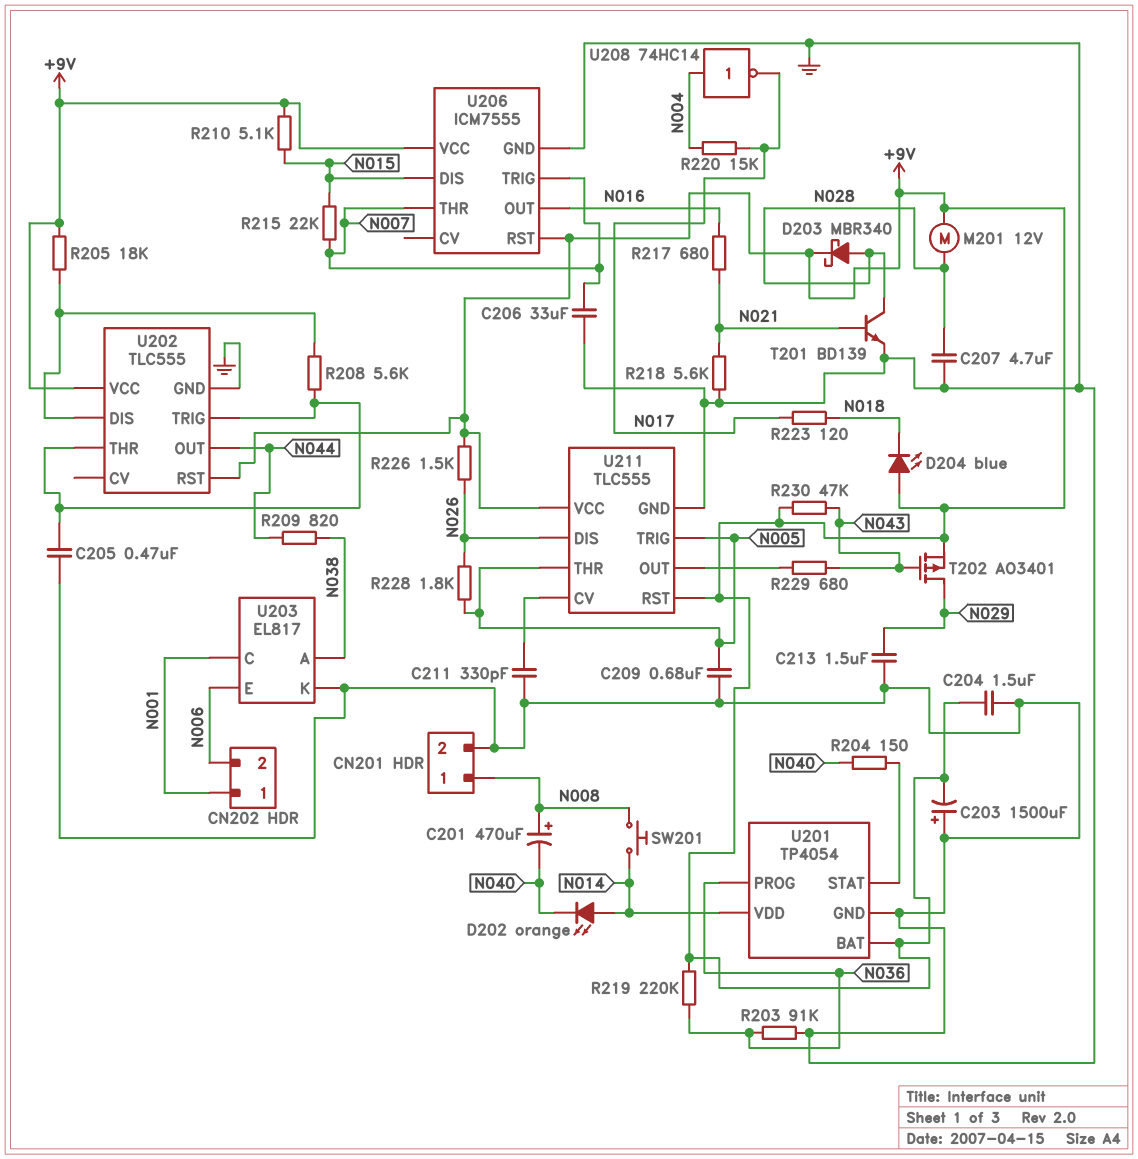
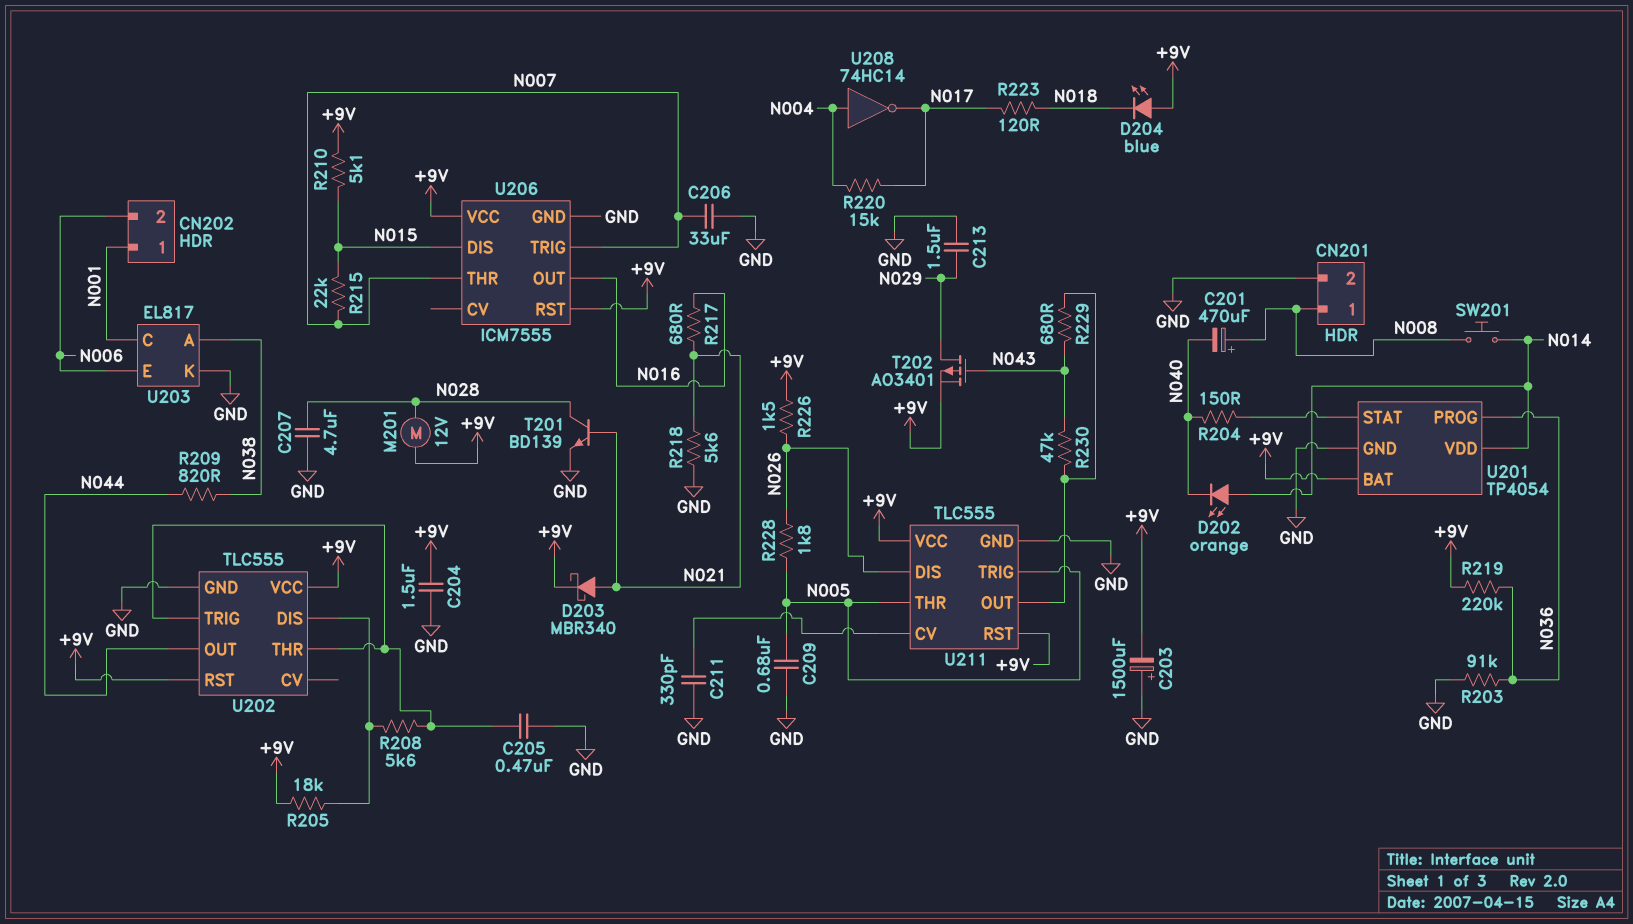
D203: schottky MBR340 (A N028, K +9V) -> schottky MBR340 (A N021, K +9V)
R230: 47k (+9V, N043) -> 47k (N043, U211/OUT)

